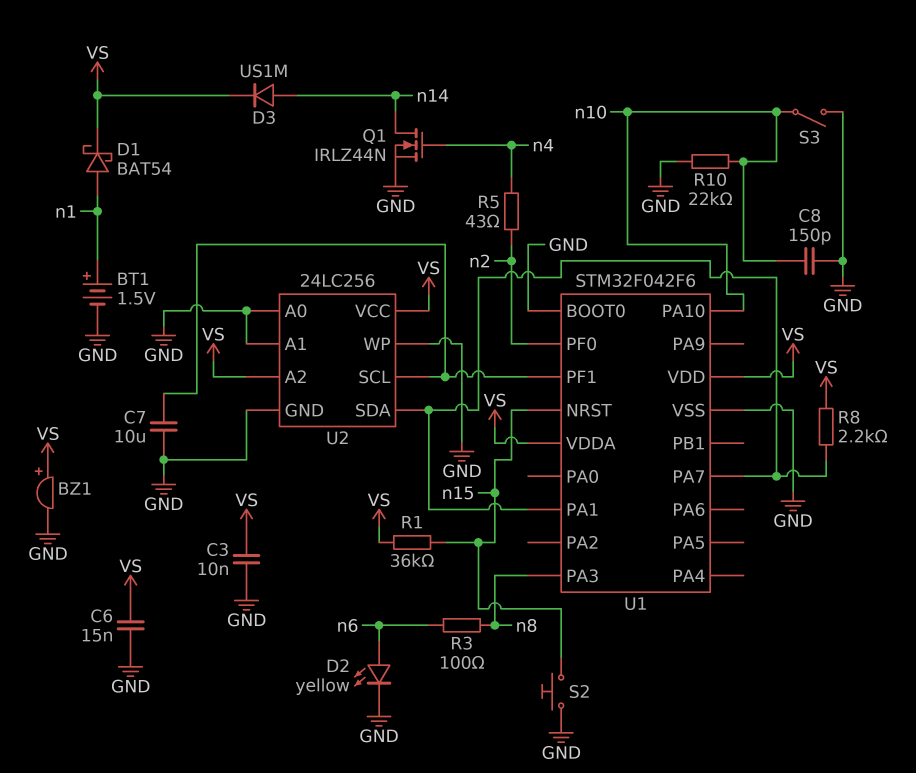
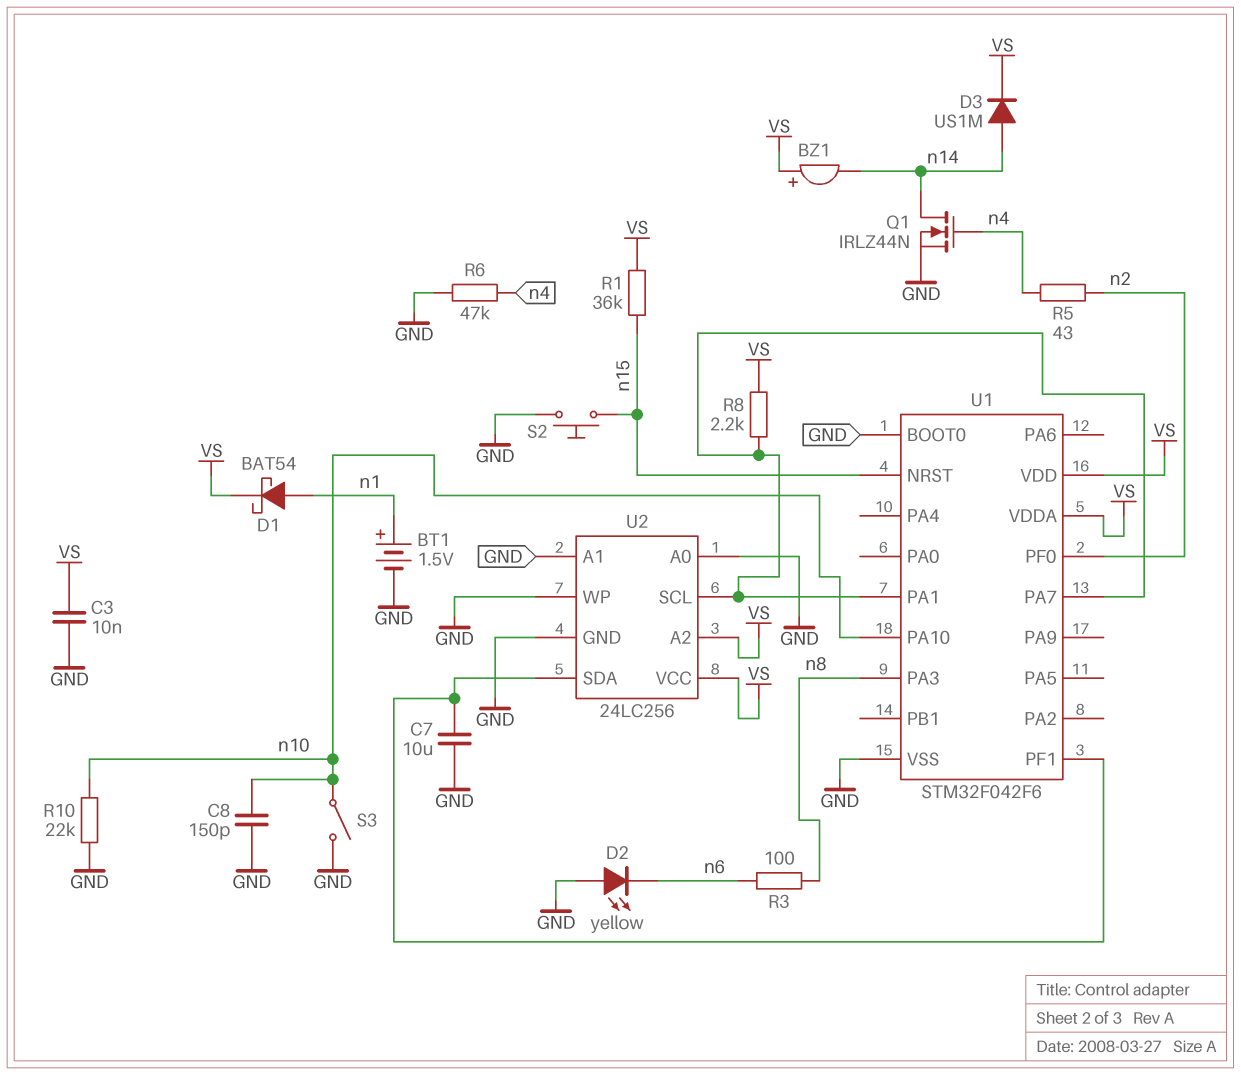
BZ1: buzzer (plus VS, minus GND) -> buzzer (plus VS, minus n14)
C6: 15nF (GND, VS) -> none
D2: LED yellow (A n6, K GND) -> LED yellow (A GND, K n6)
R6: none -> 47k (GND, n4)
U2 pin SCL: U1/PF1 -> U1/PA1
U2 pin SDA: U1/PA1 -> U1/PF1

